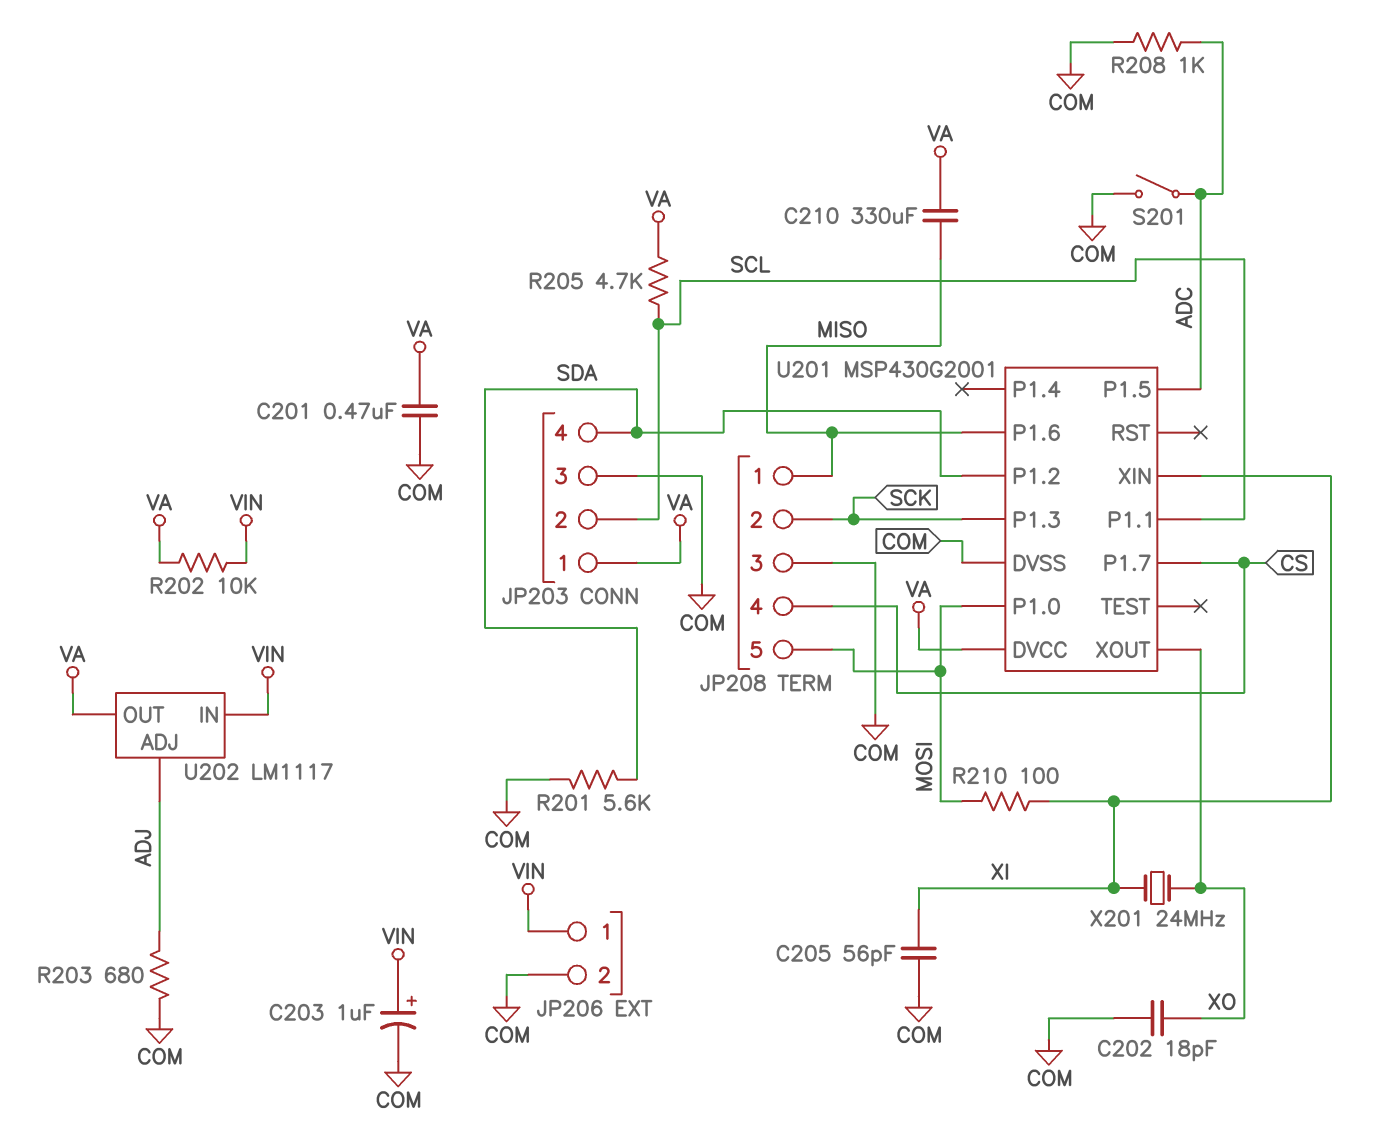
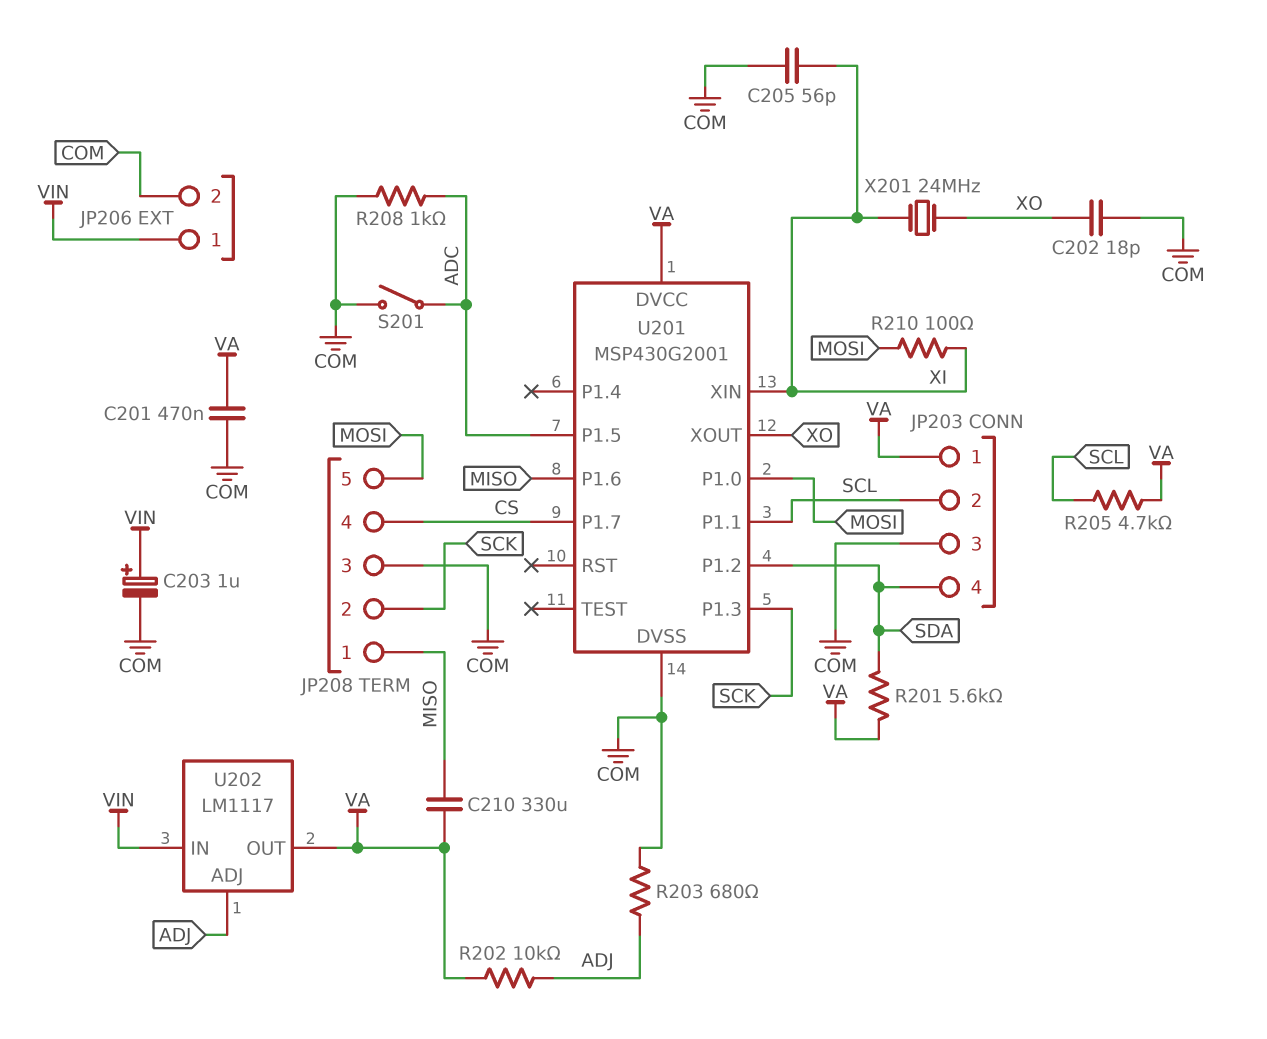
R201: 5.6k (COM, SDA) -> 5.6k (SDA, VA)
R202: 10k (VA, VIN) -> 10k (ADJ, VA)

